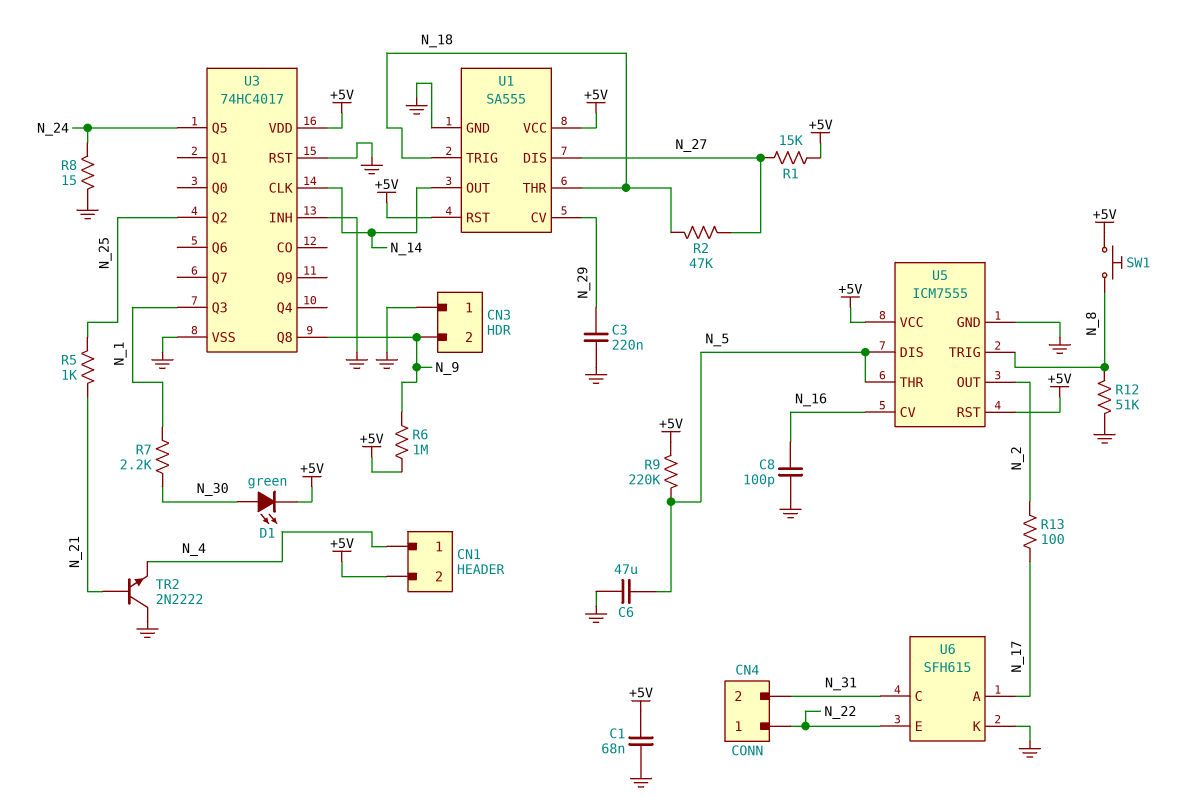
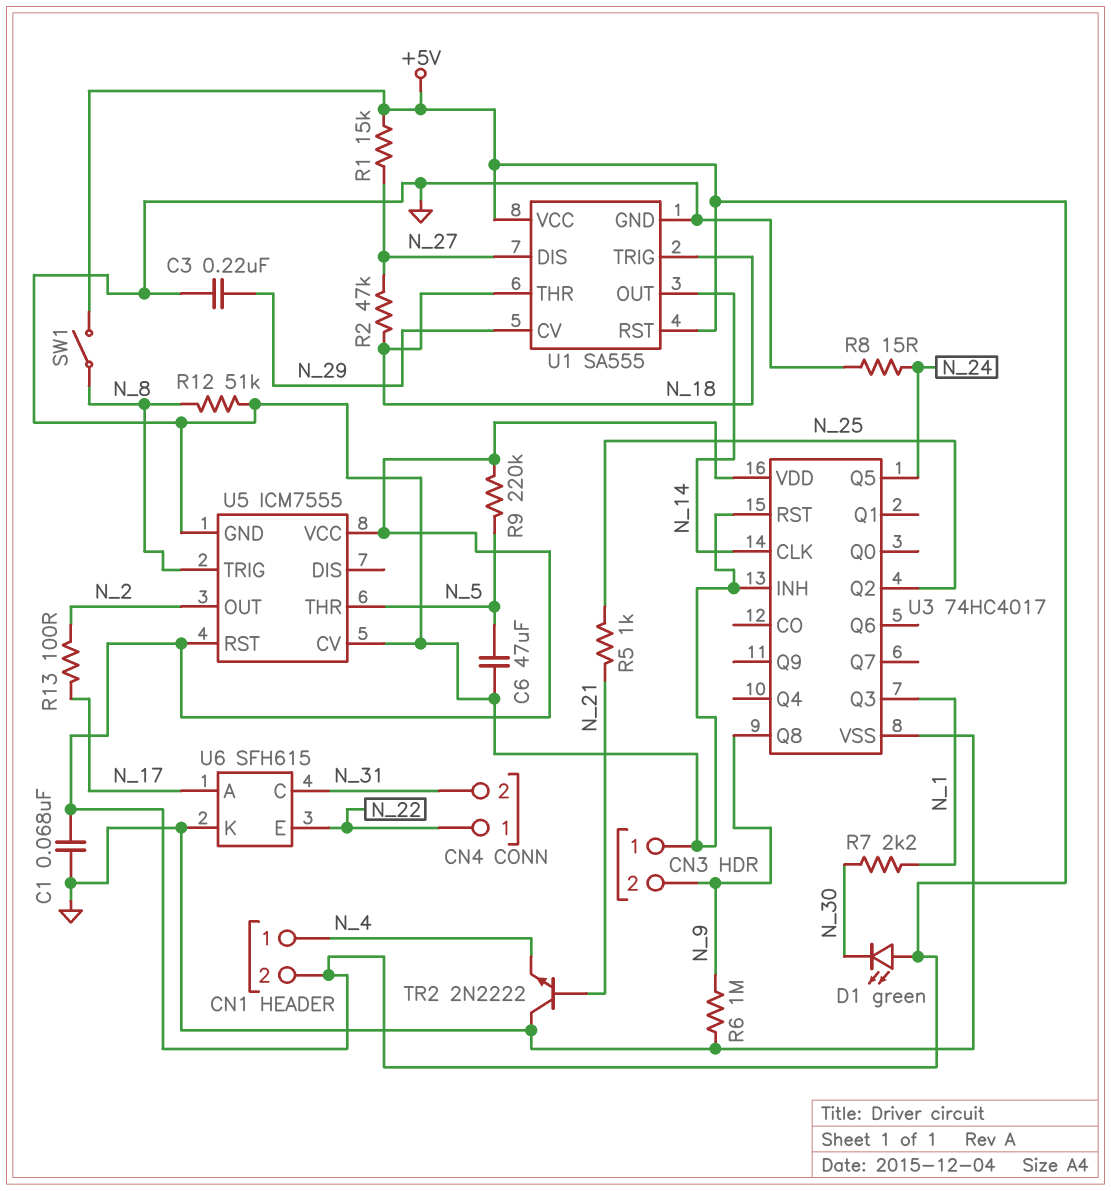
C8: 100pF (GND, N_16) -> none
D1: LED green (A N_30, K +5V) -> LED green (A +5V, K N_30)
R6: 1M (+5V, N_9) -> 1M (GND, N_9)
SW1: button (+5V, N_8) -> switch (+5V, N_8)
U5 pin CV: N_16 -> GND
U5 pin DIS: N_5 -> none

